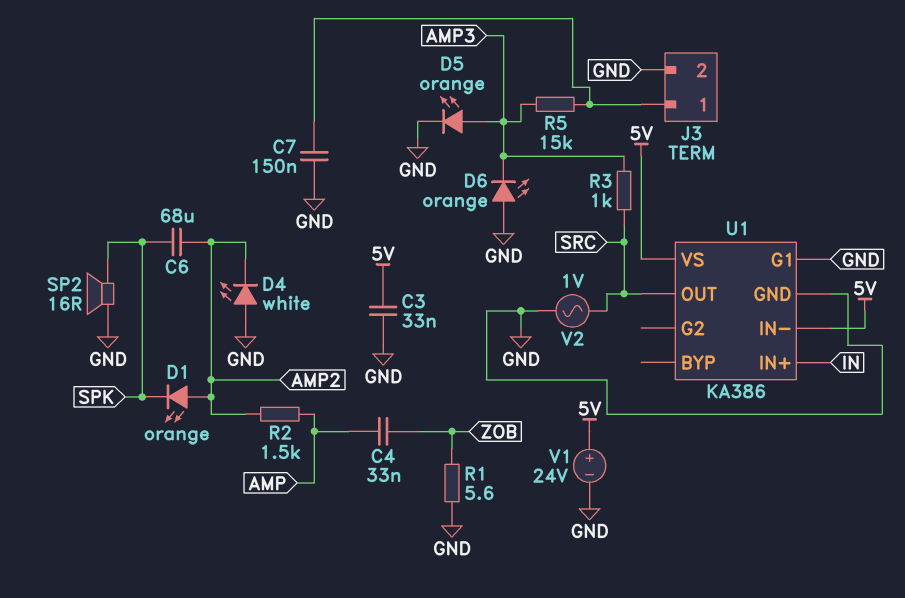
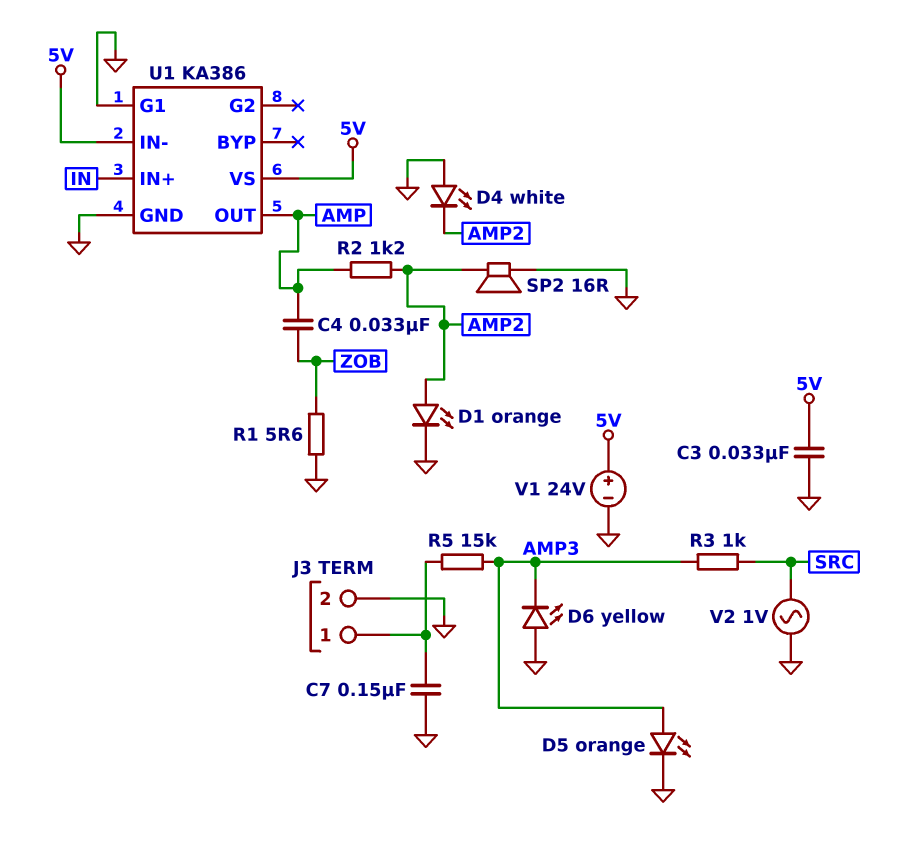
C6: 68uF (AMP2, SPK) -> none
D1: LED orange (A AMP2, K SPK) -> LED orange (A AMP2, K GND)
D6: LED orange (A GND, K AMP3) -> LED yellow (A GND, K AMP3)
R2: 1.5k (AMP, AMP2) -> 1.2k (AMP, AMP2)
SP2: speaker 16R (GND, SPK) -> speaker 16R (AMP2, GND)
U1 pin OUT: SRC -> AMP

